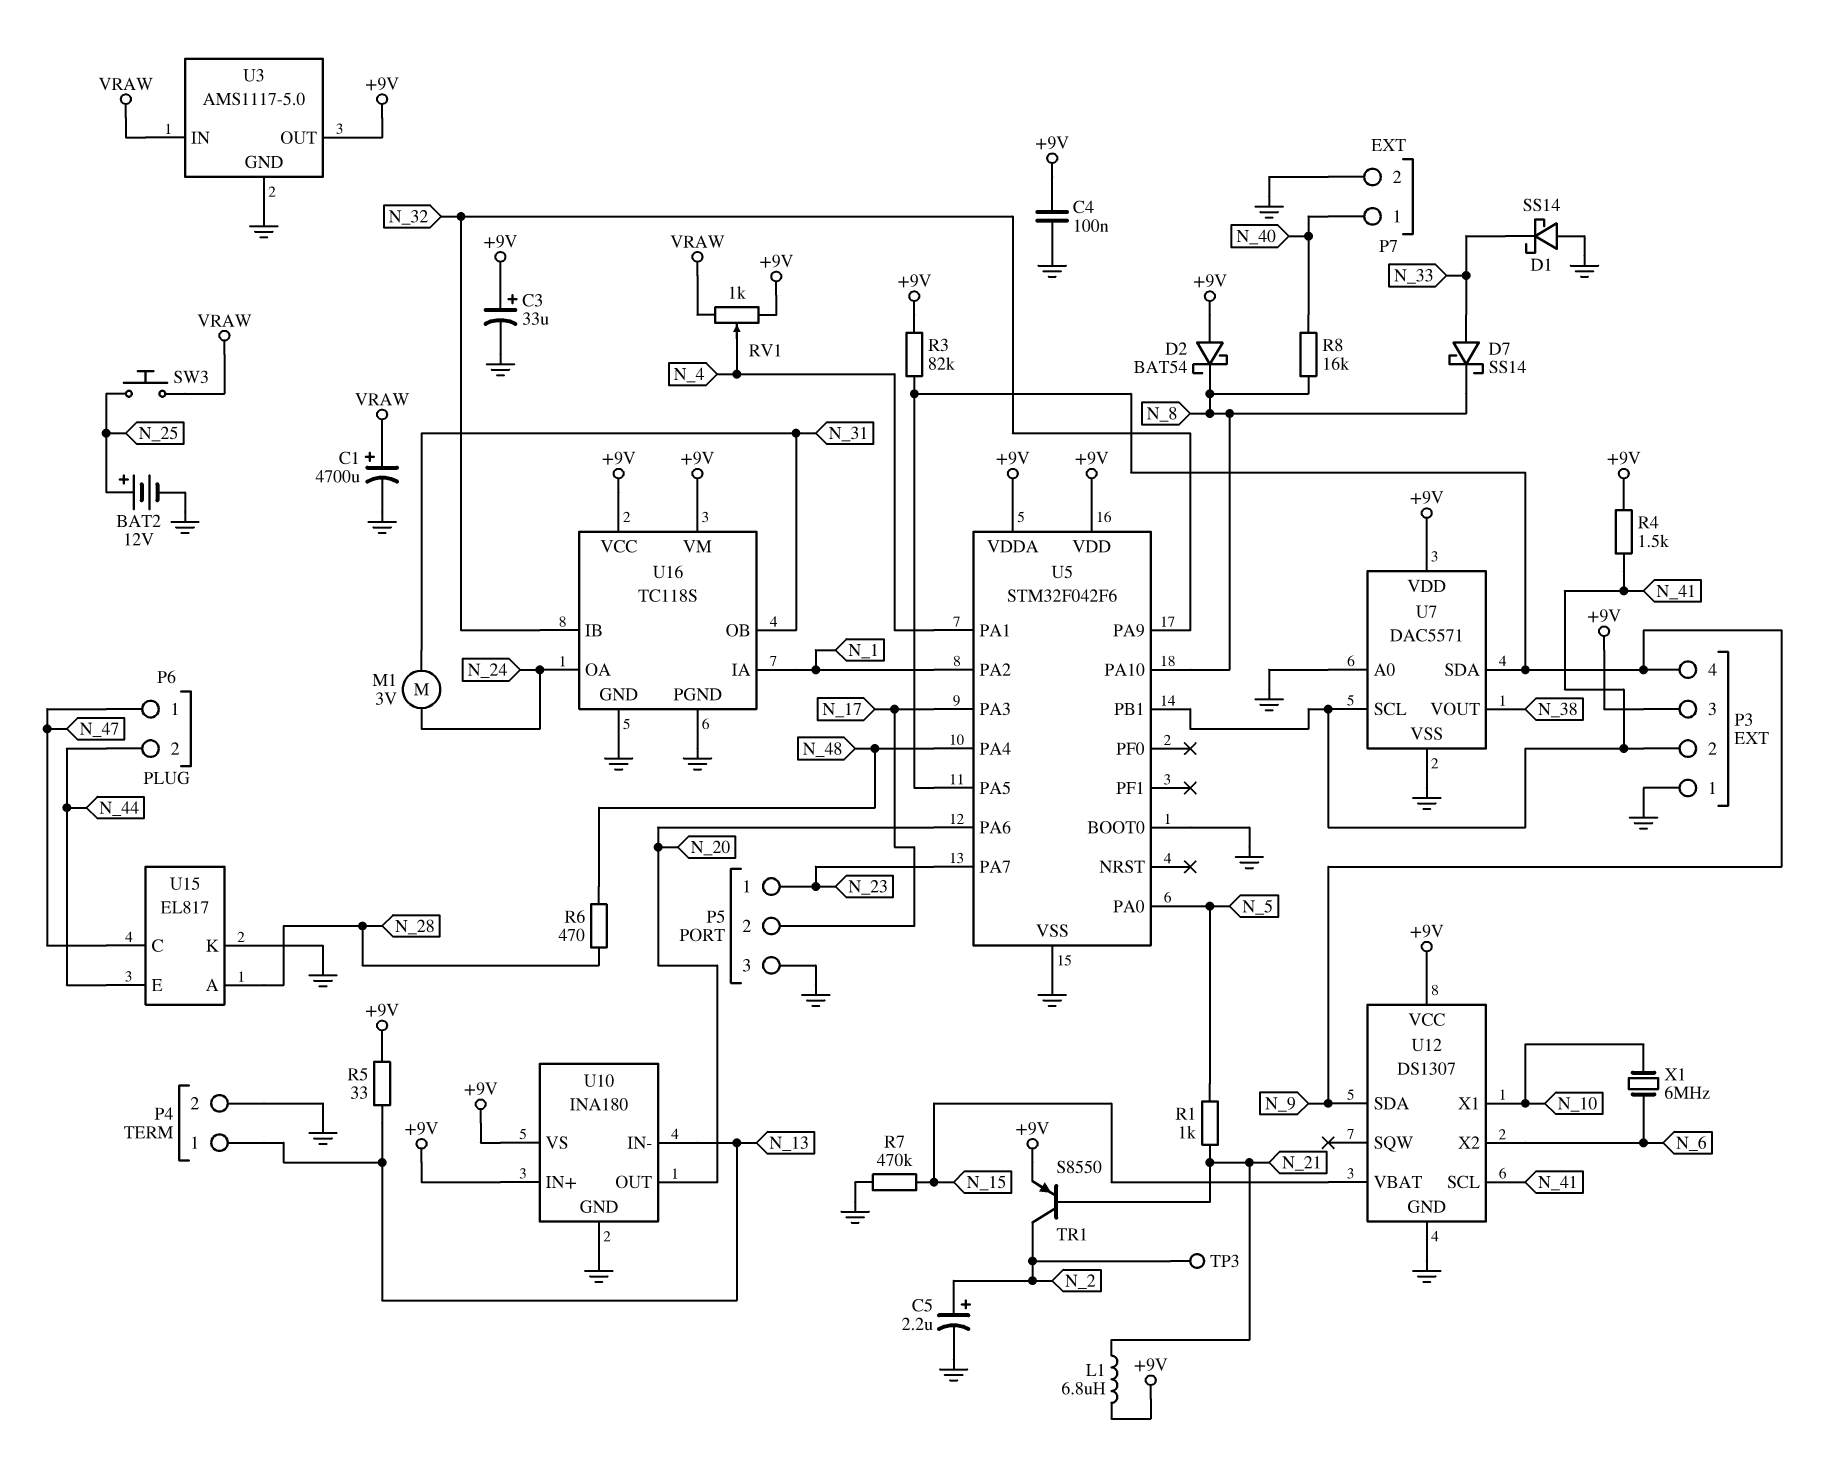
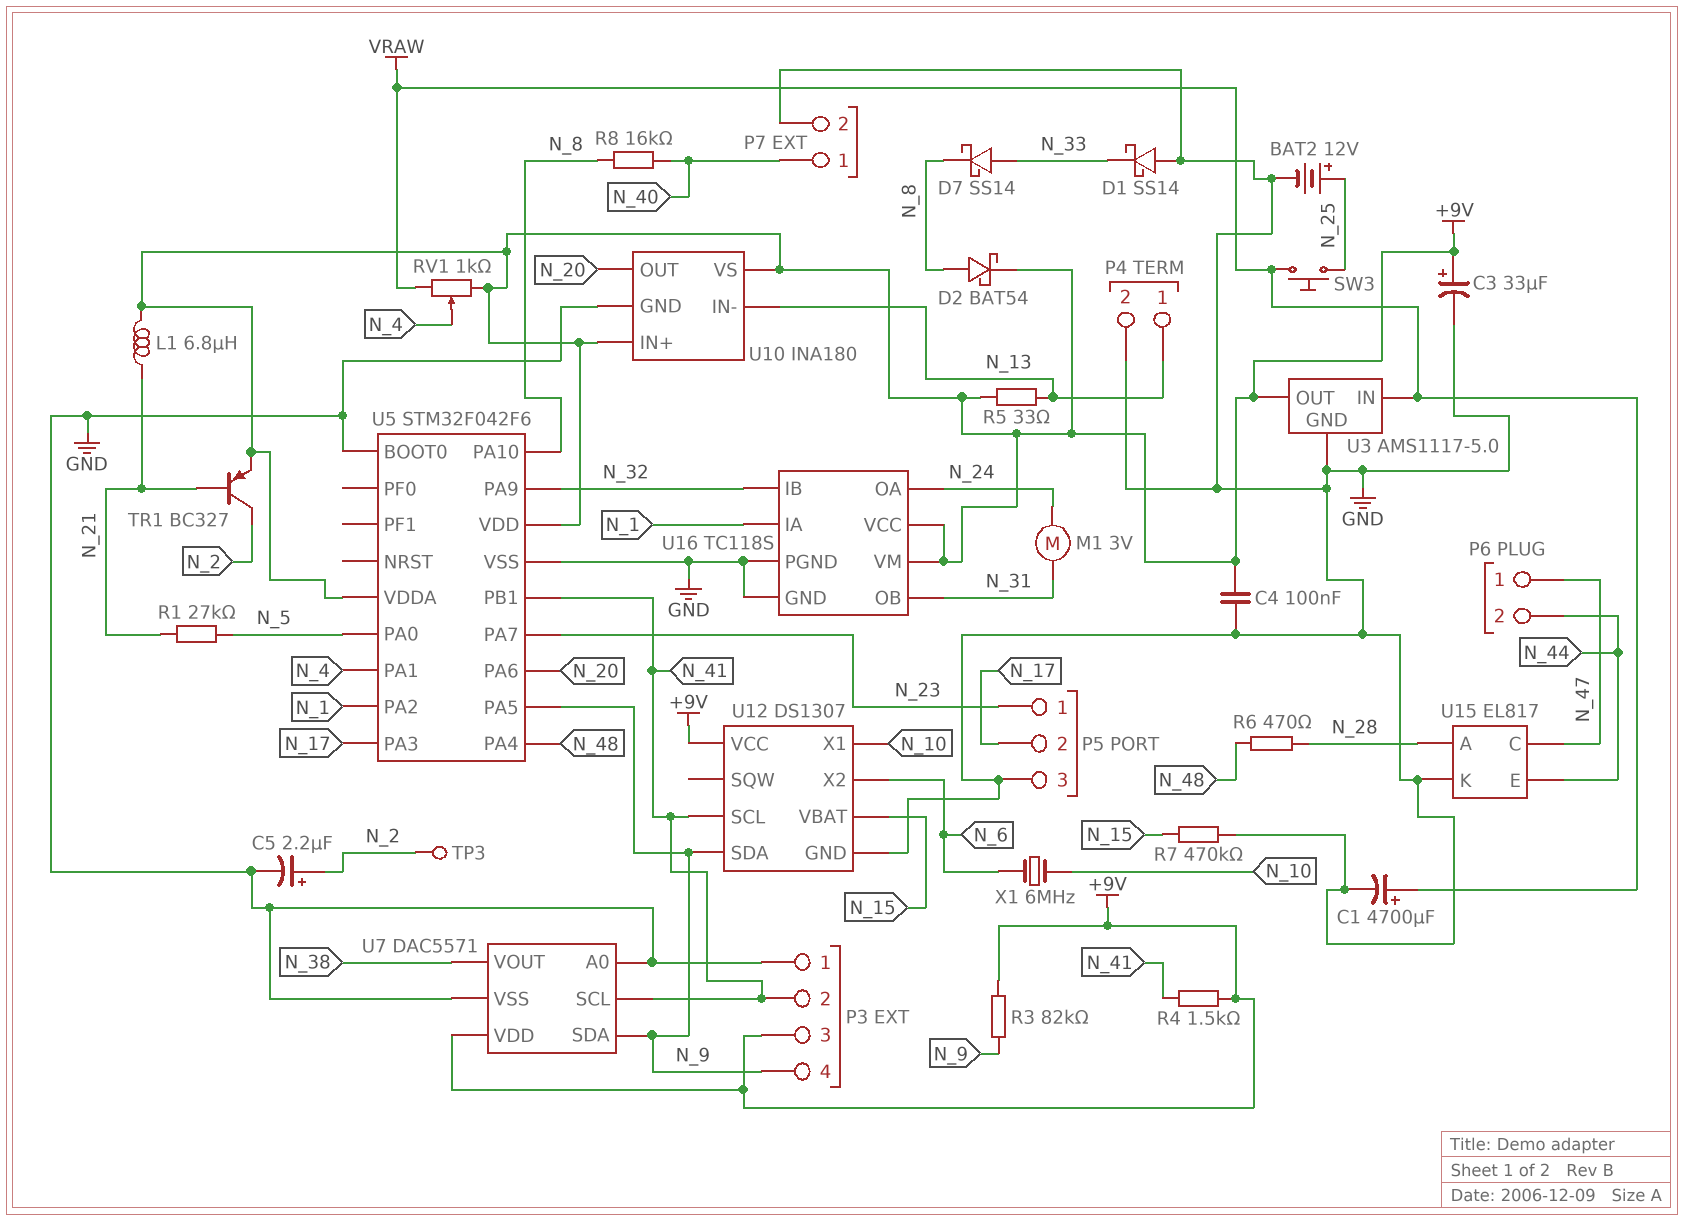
D2: schottky BAT54 (A +9V, K N_8) -> schottky BAT54 (A N_8, K +9V)
R1: 1k (N_5, N_21) -> 27k (N_5, N_21)
TR1: PNP S8550 (B N_21, C N_2, E +9V) -> PNP BC327 (B N_21, C N_2, E +9V)

